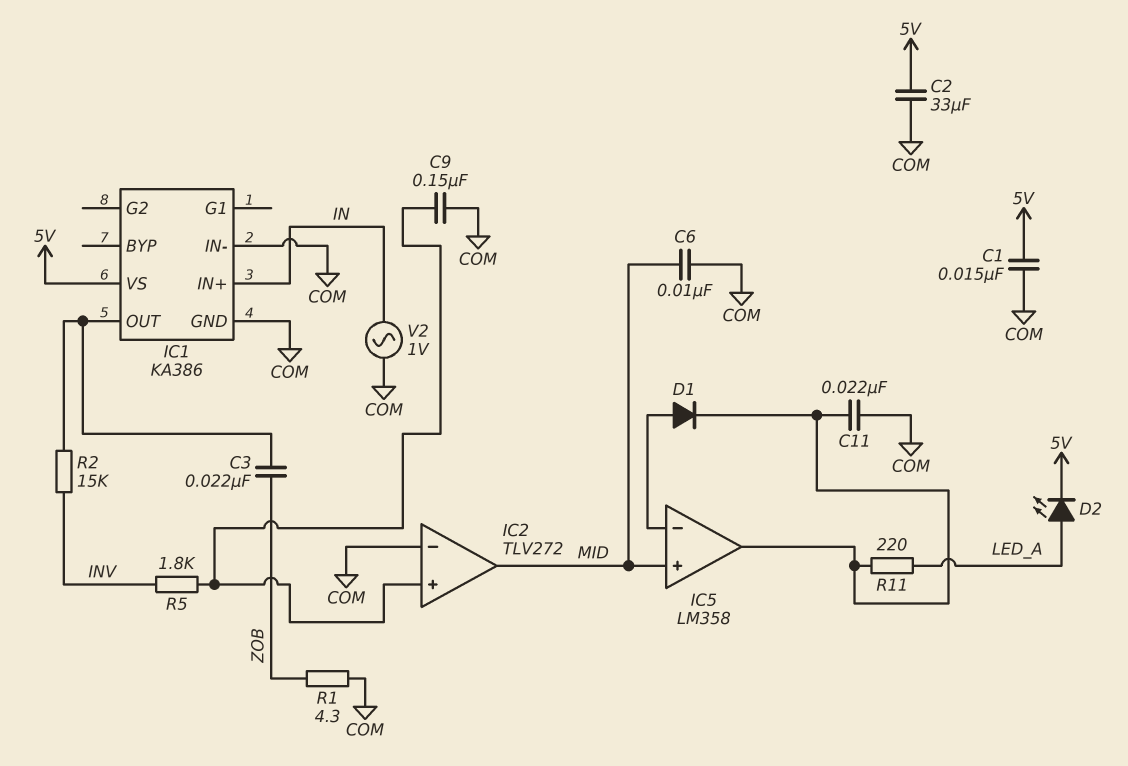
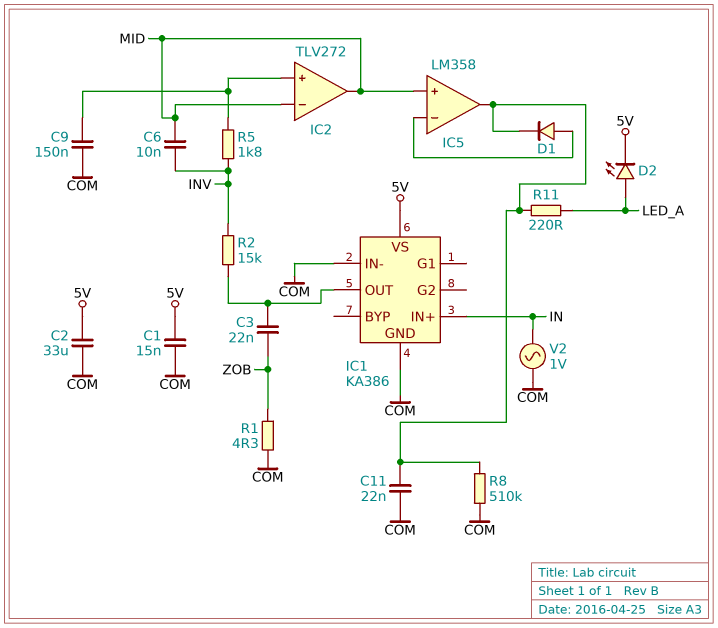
C6: 10nF (COM, MID) -> 10nF (INV, MID)
IC2 pin in-: COM -> MID
R8: none -> 510k (COM, IC5/out)

